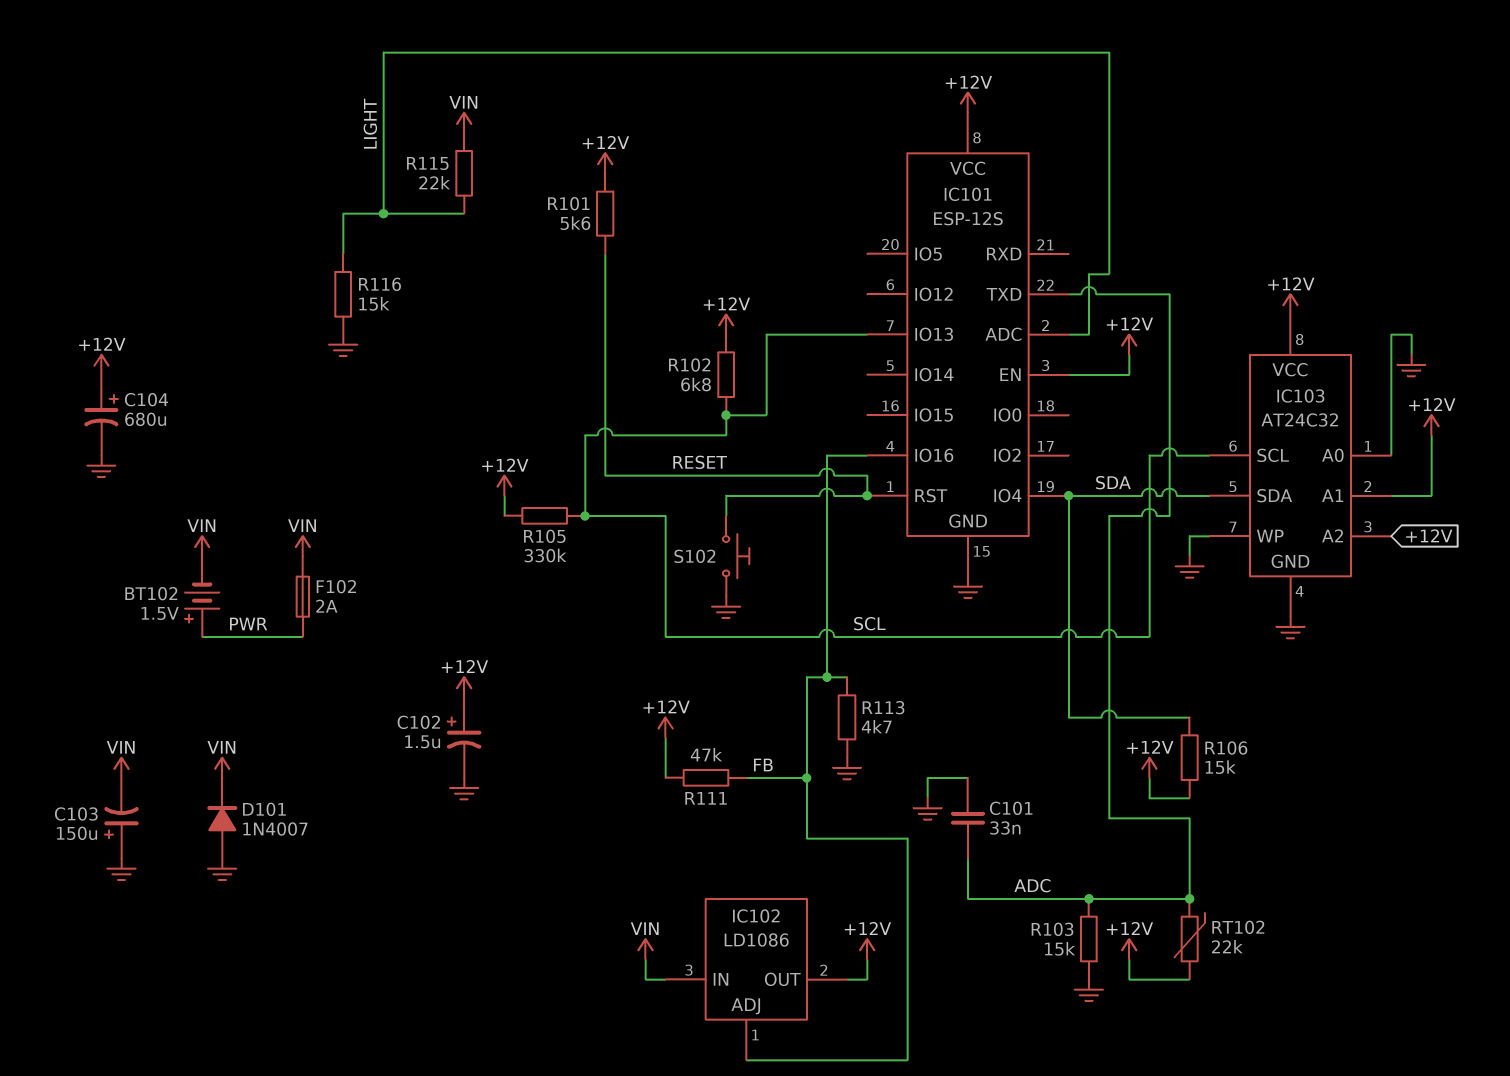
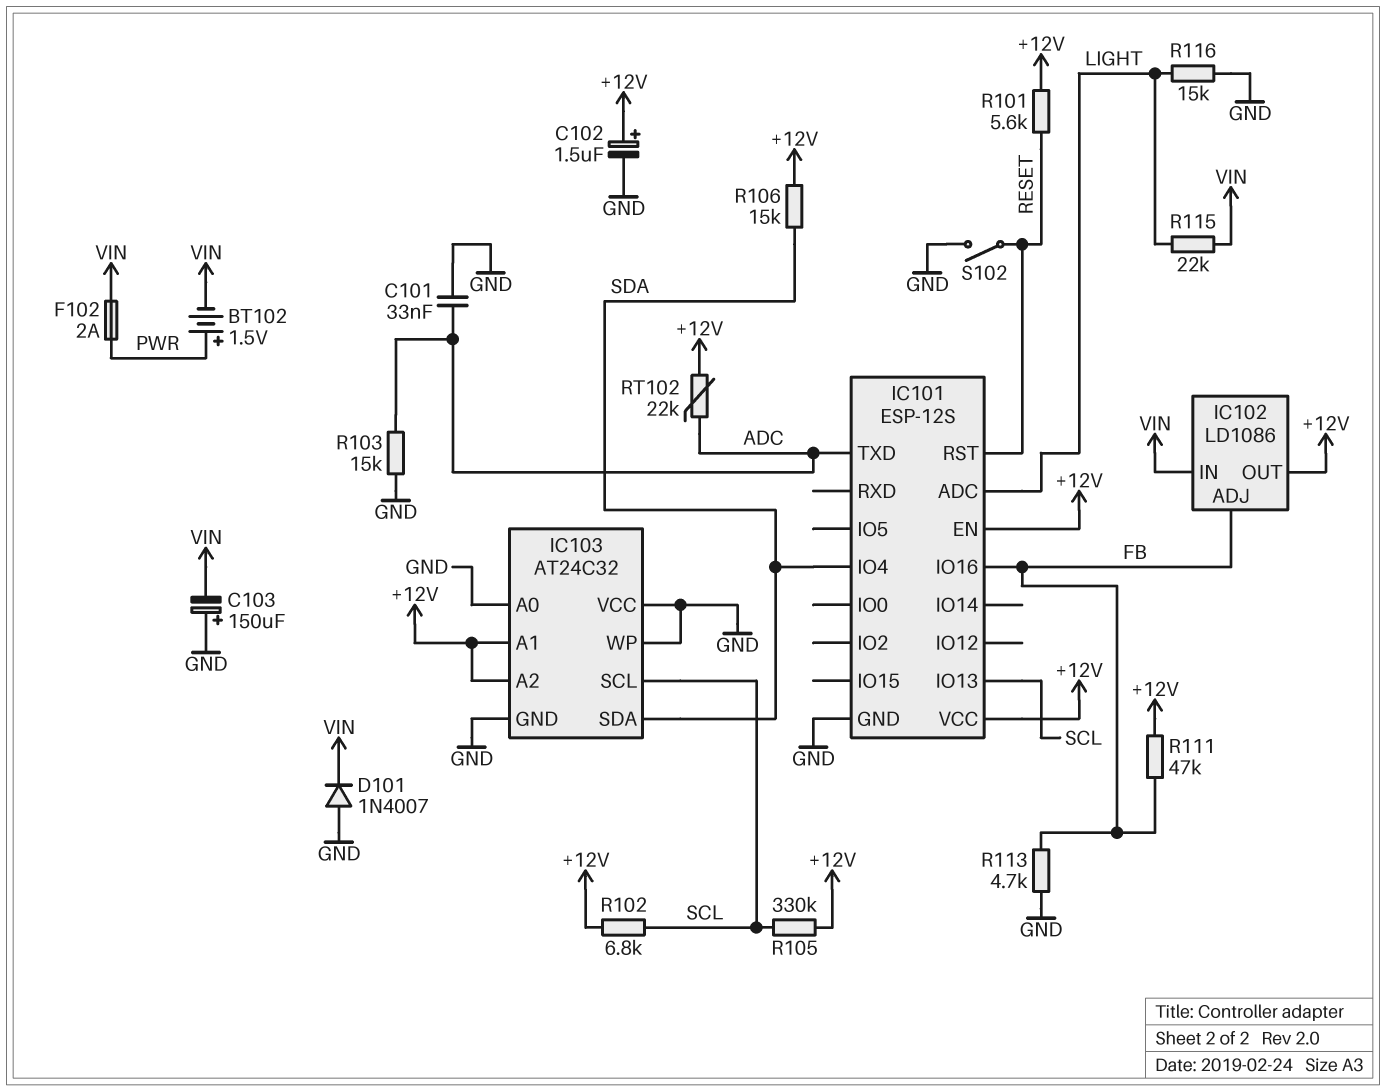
C104: 680uF (plus +12V, minus GND) -> none
IC103 pin VCC: +12V -> GND
S102: button (GND, RESET) -> switch (GND, RESET)

